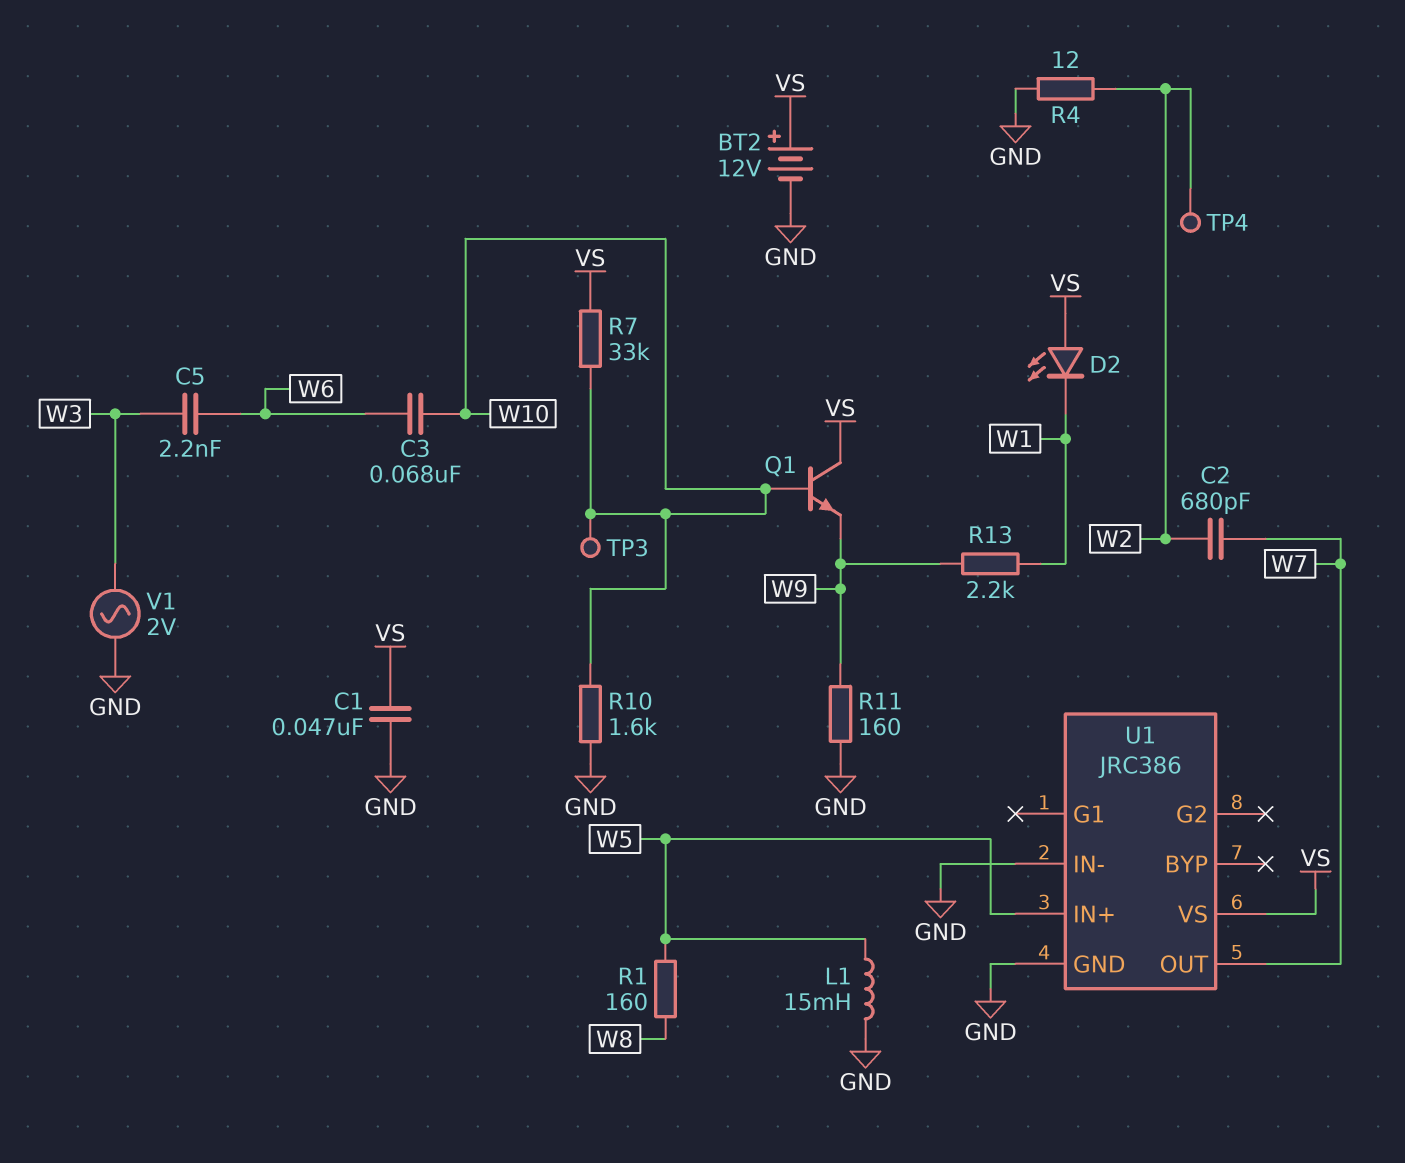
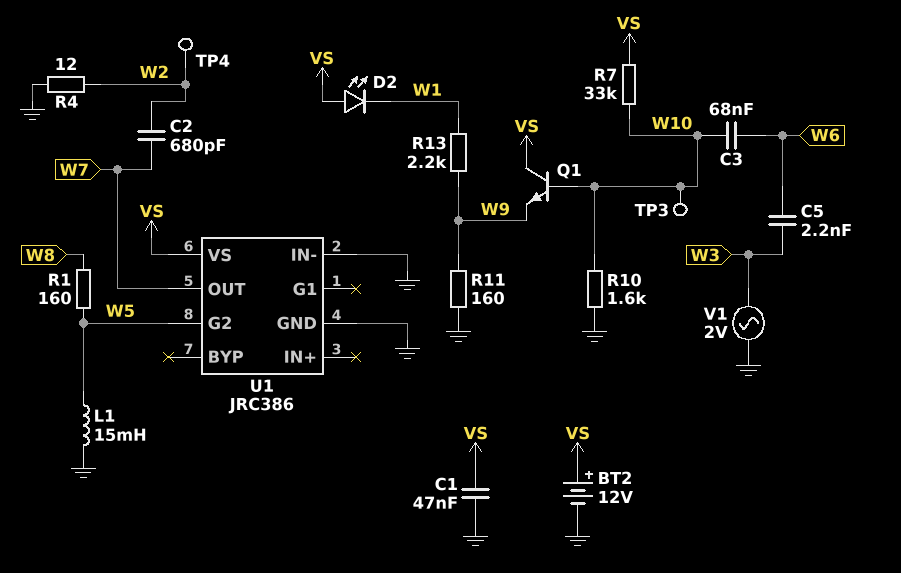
U1 pin G2: none -> W5
U1 pin IN+: W5 -> none

